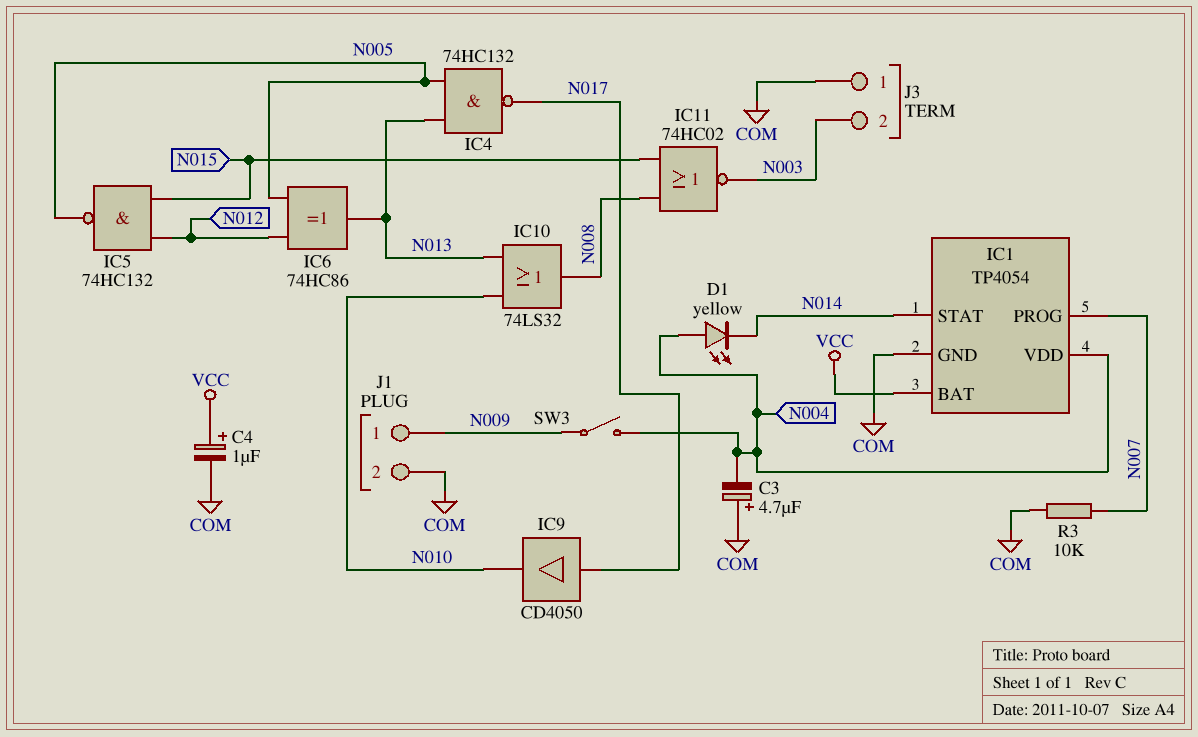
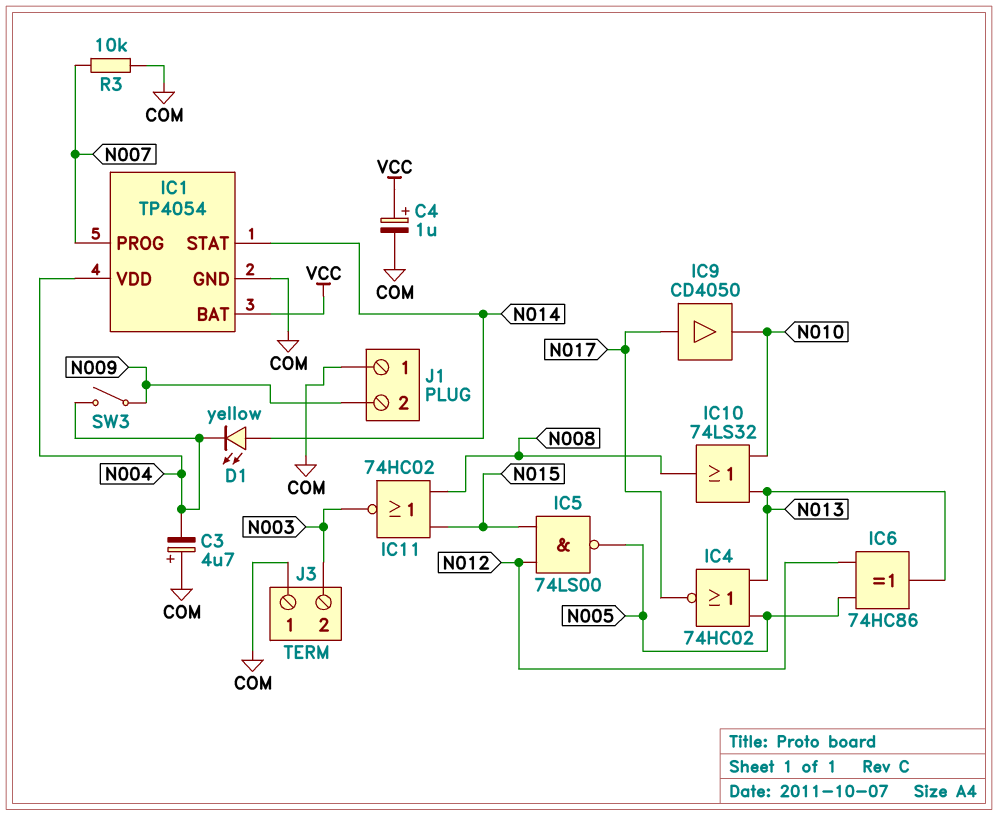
D1: LED yellow (A N004, K N014) -> LED yellow (A N014, K N004)
IC4: NAND 74HC132 (in N005, in N013, out N017) -> NOR 74HC02 (in N005, in N013, out N017)
IC5: NAND 74HC132 (in N012, in N015, out N005) -> NAND 74LS00 (in N012, in N015, out N005)
J1 pin 1: N009 -> COM
J1 pin 2: COM -> N009

